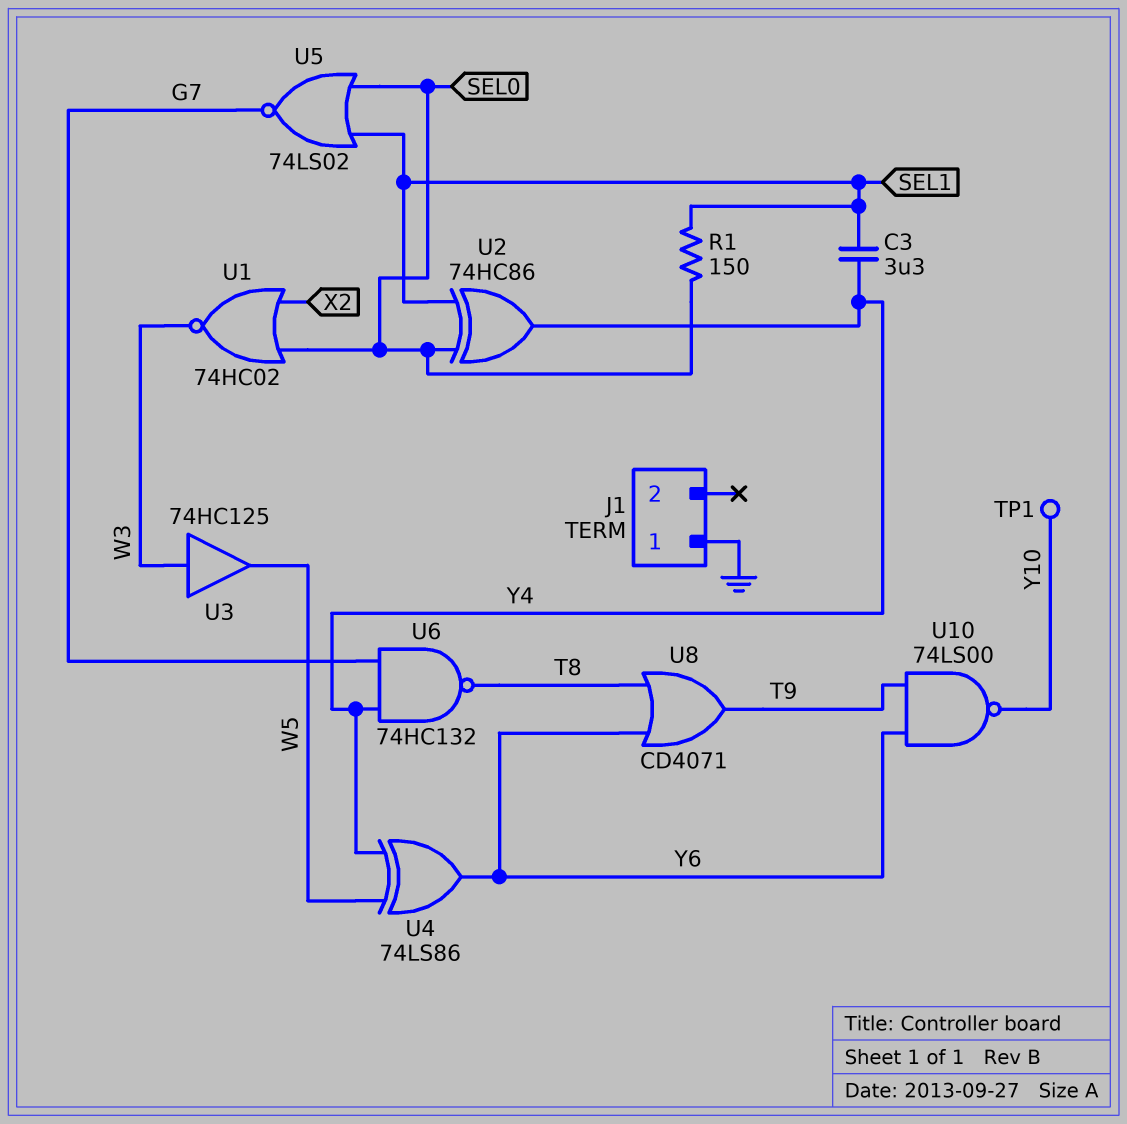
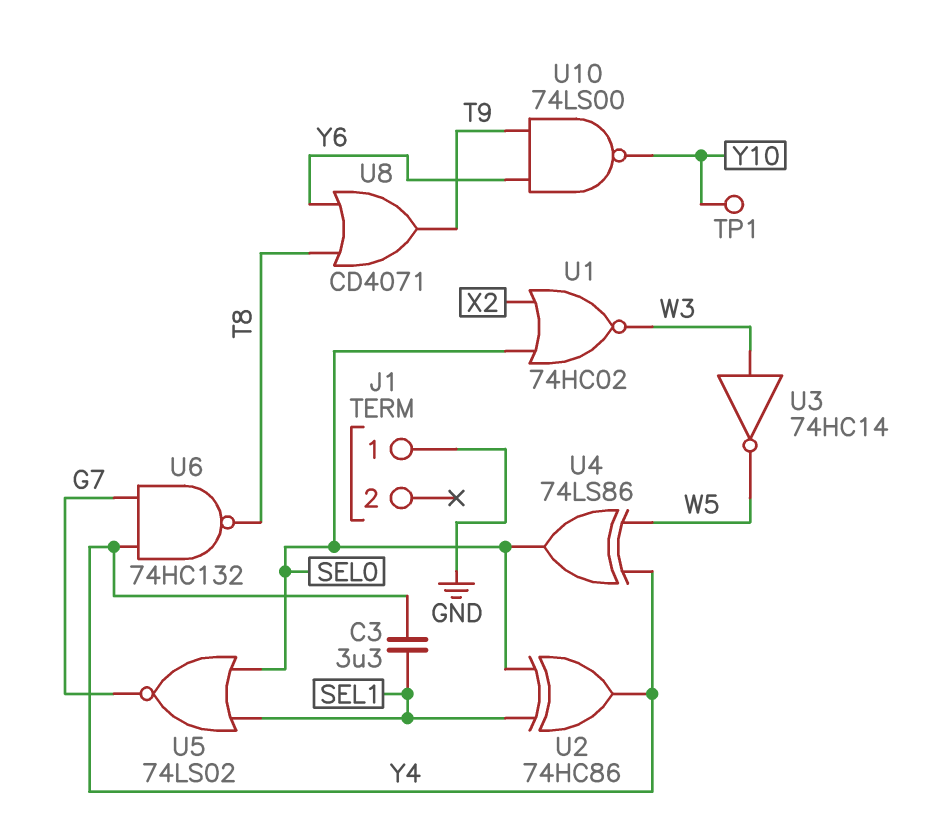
R1: 150 (SEL0, SEL1) -> none
U3: buffer 74HC125 (in W3, out W5) -> NOT 74HC14 (in W3, out W5)
U4: XOR 74LS86 (in W5, in Y4, out Y6) -> XOR 74LS86 (in W5, in Y4, out SEL0)

